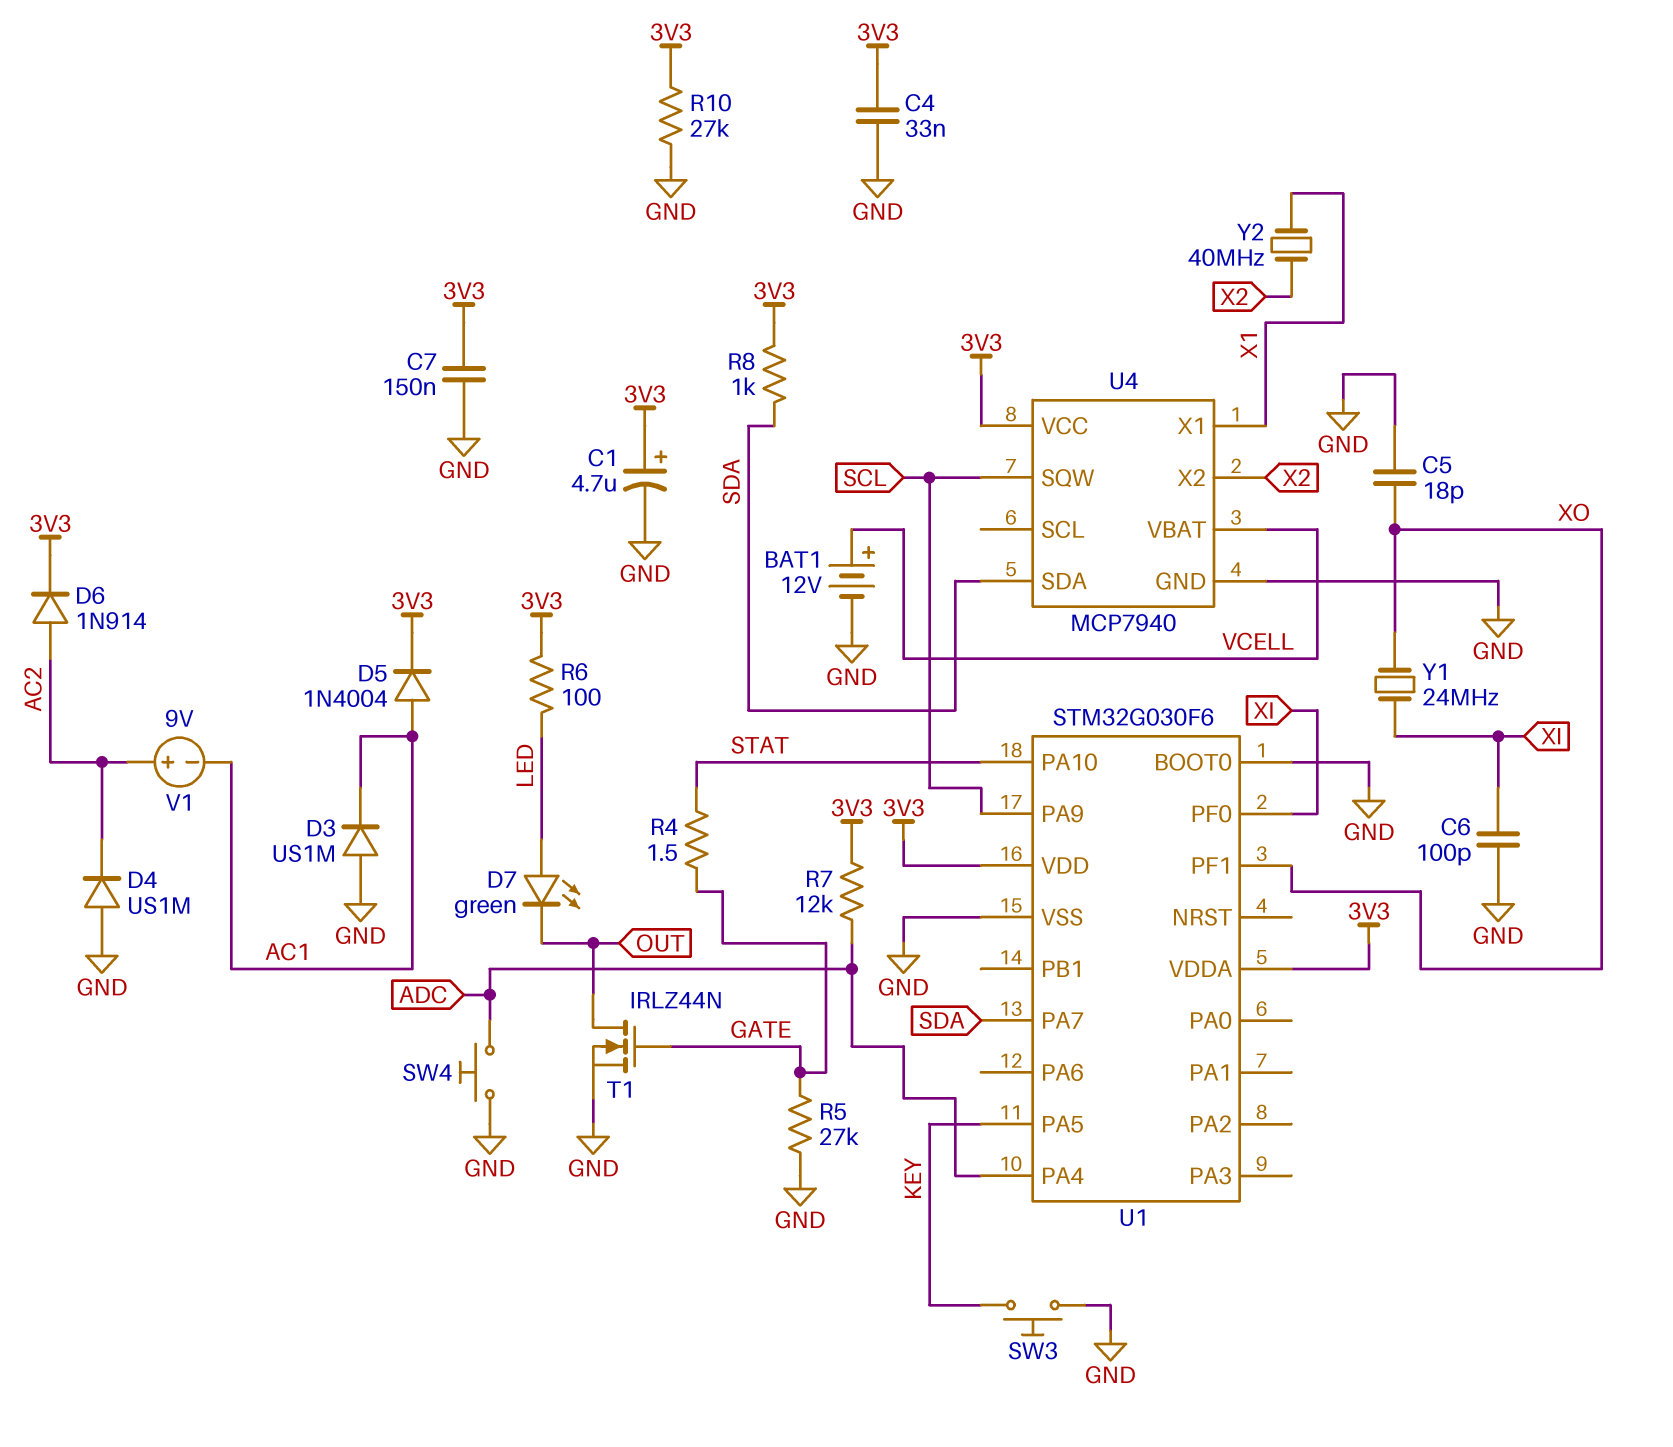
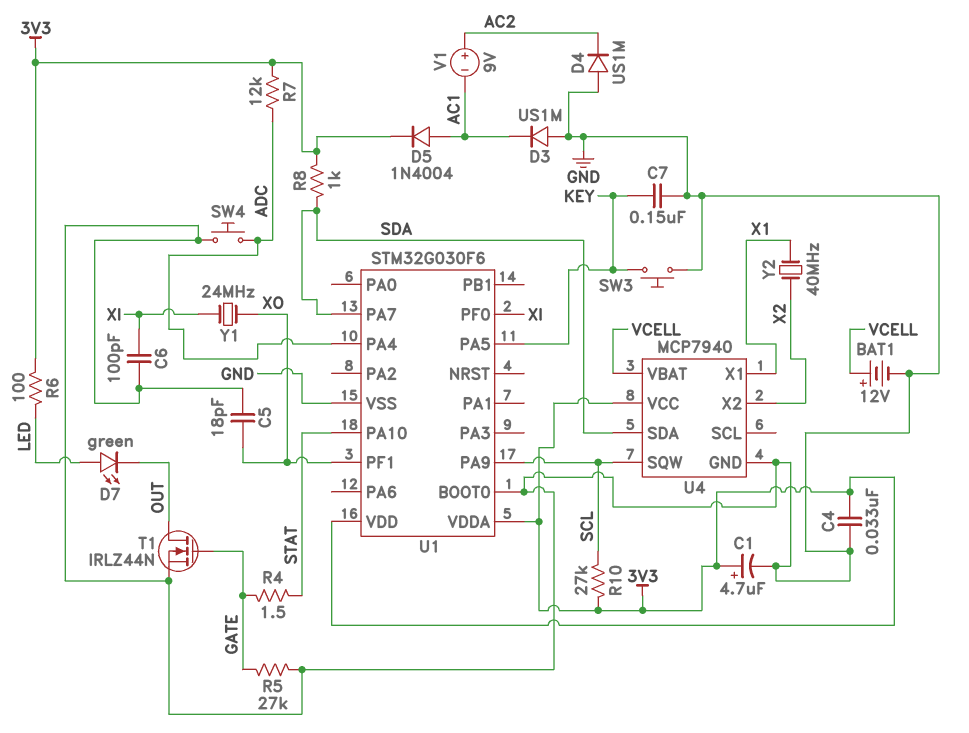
C7: 150nF (3V3, GND) -> 150nF (GND, KEY)
D6: diode 1N914 (A AC2, K 3V3) -> none
R10: 27k (3V3, GND) -> 27k (3V3, SCL)

